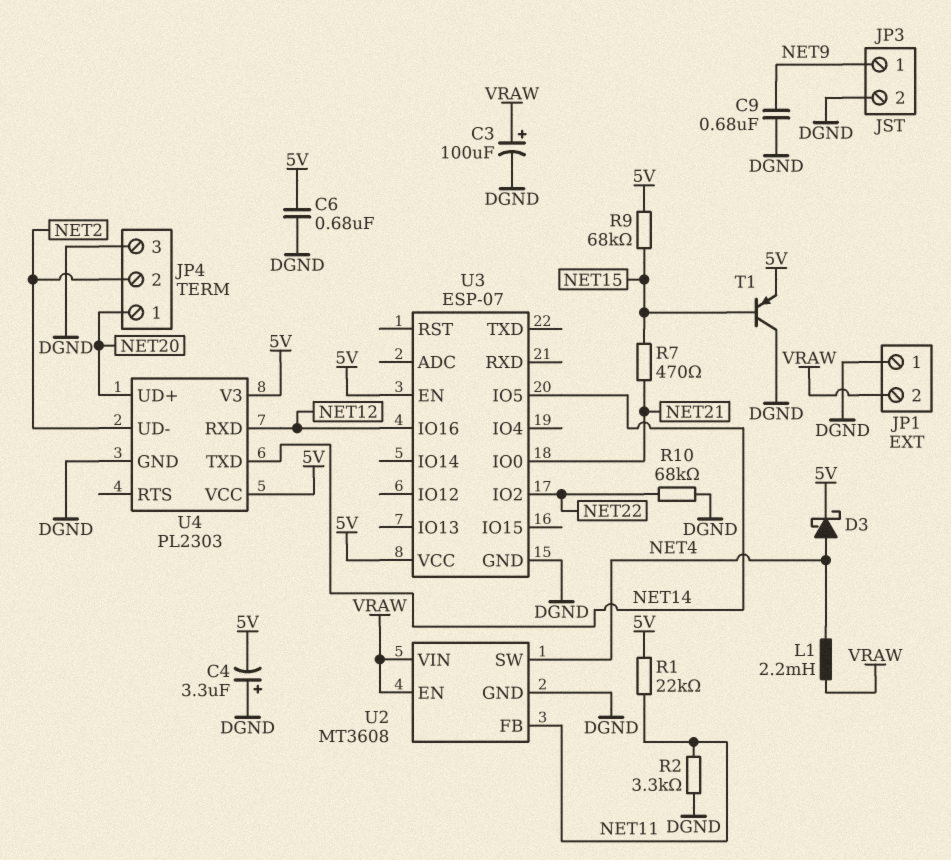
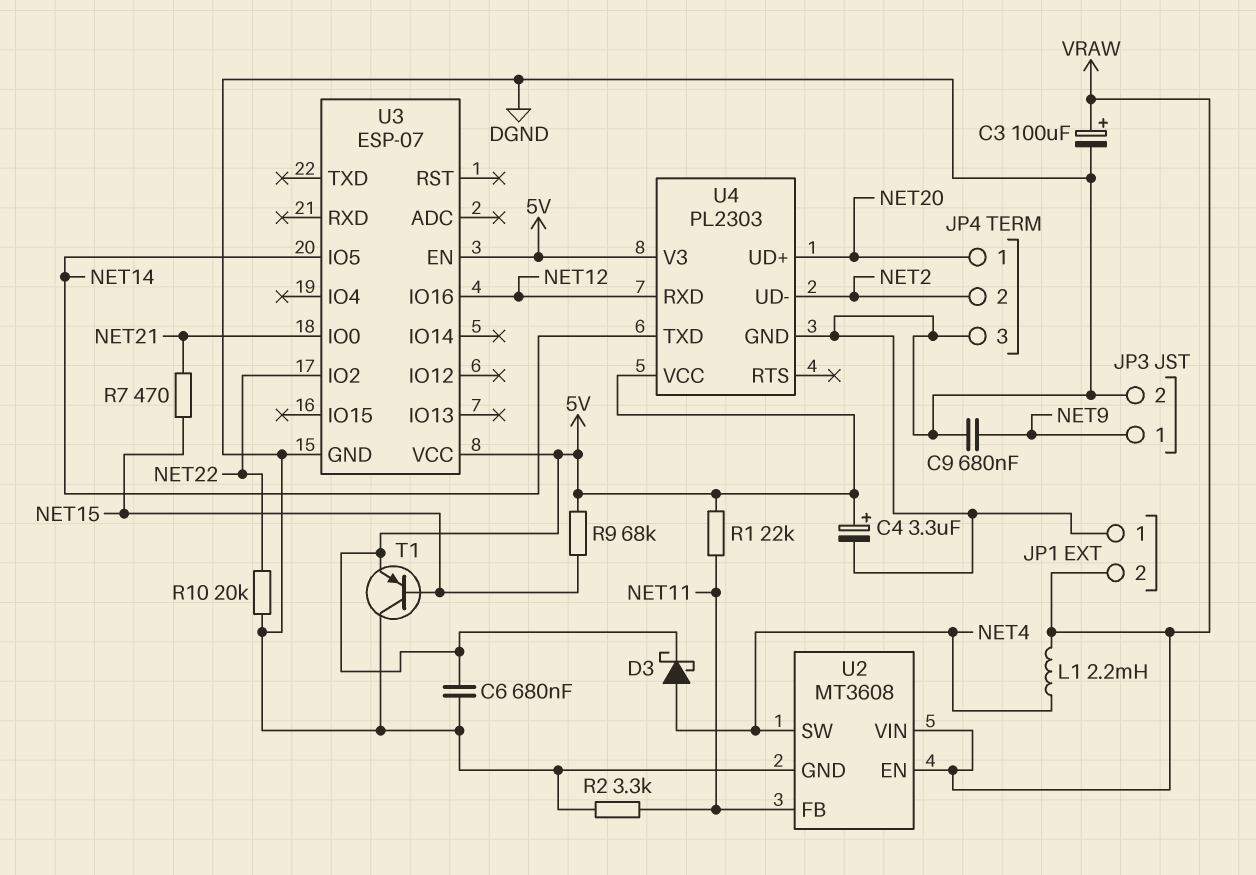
C4: 3.3uF (plus DGND, minus 5V) -> 3.3uF (plus 5V, minus DGND)
R10: 68k (DGND, NET22) -> 20k (DGND, NET22)

